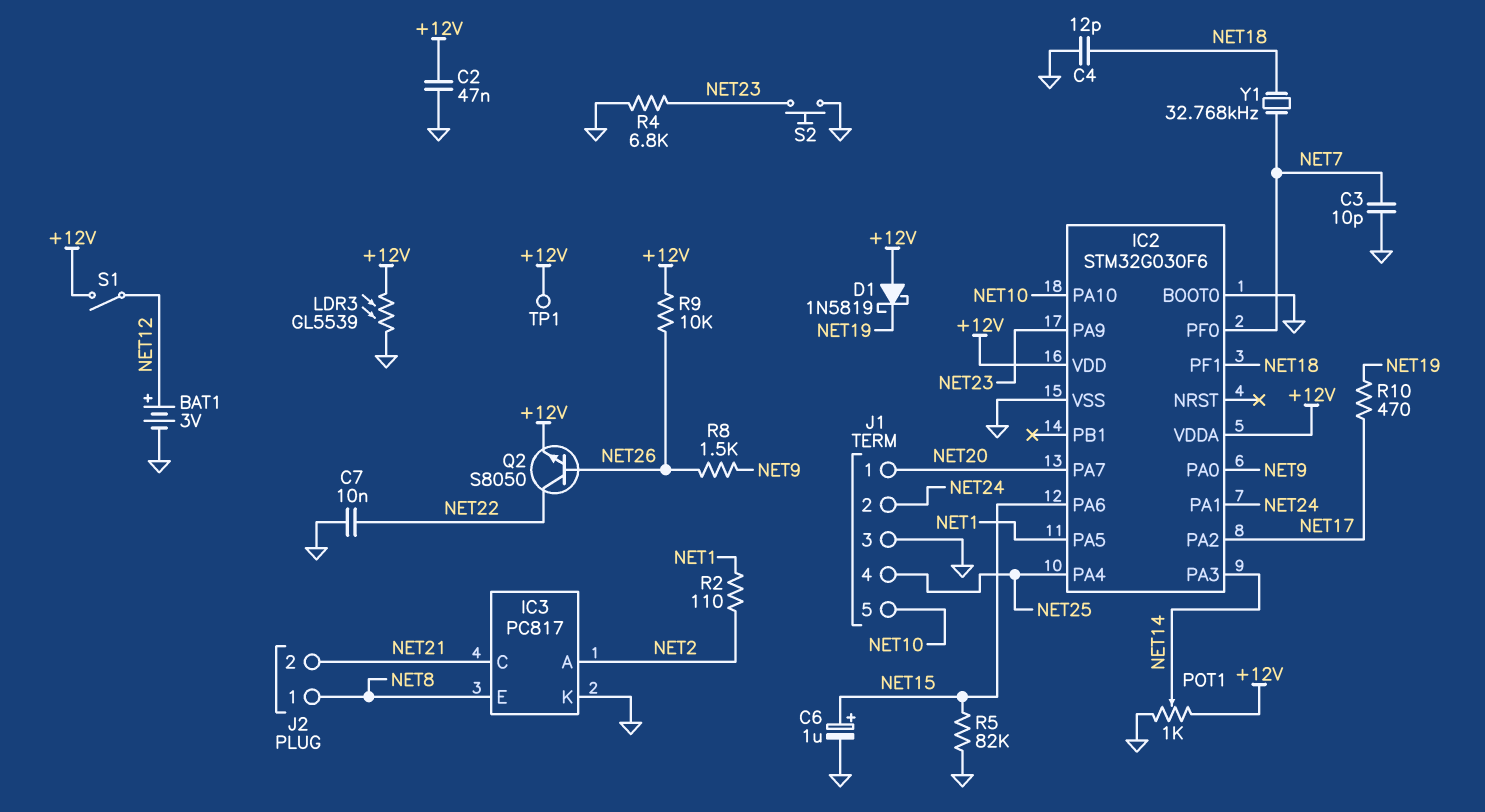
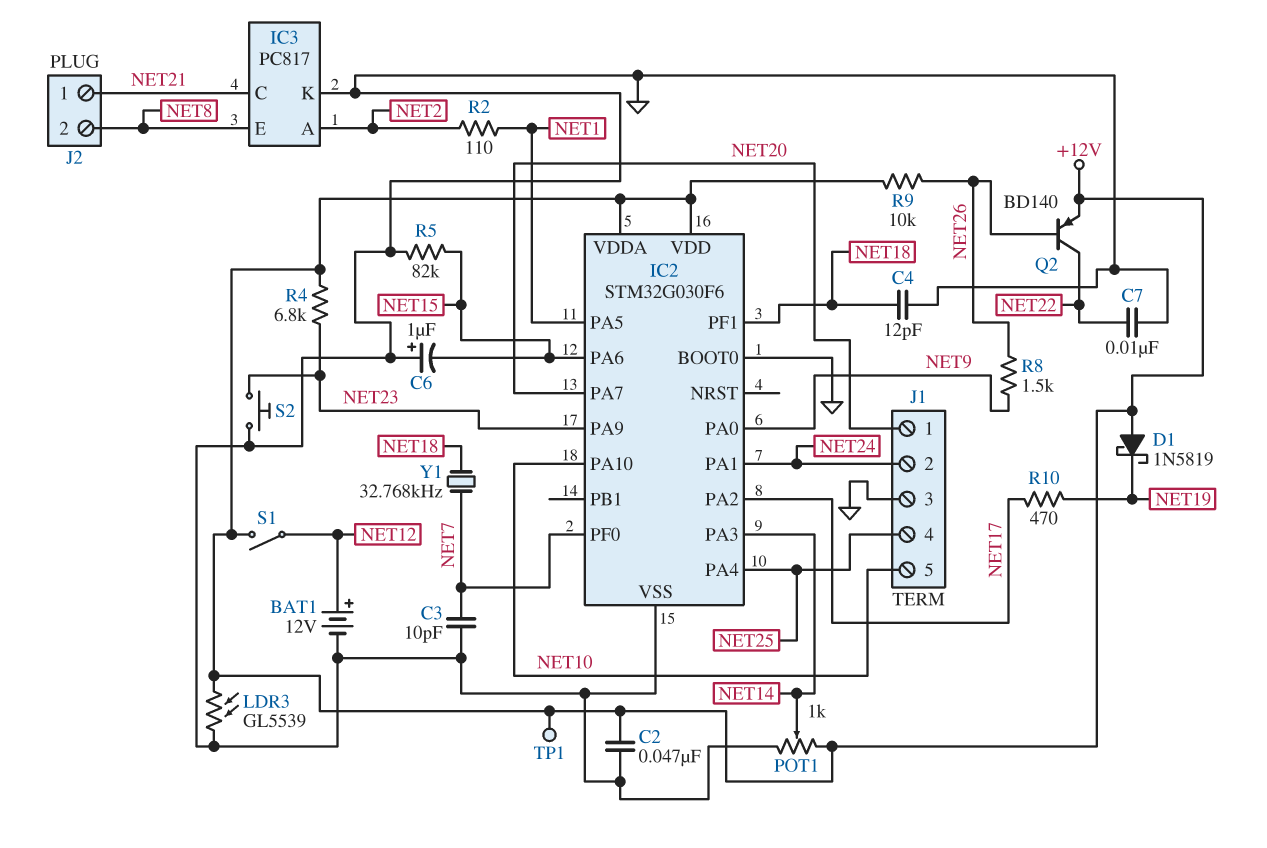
BAT1: 3V (plus NET12, minus GND) -> 12V (plus NET12, minus GND)
C6: 1uF (plus NET15, minus GND) -> 1uF (plus GND, minus NET15)
J2 pin 1: NET8 -> NET21
J2 pin 2: NET21 -> NET8
Q2: NPN S8050 (B NET26, C NET22, E +12V) -> PNP BD140 (B NET26, C NET22, E +12V)
R4: 6.8k (GND, NET23) -> 6.8k (+12V, NET23)

